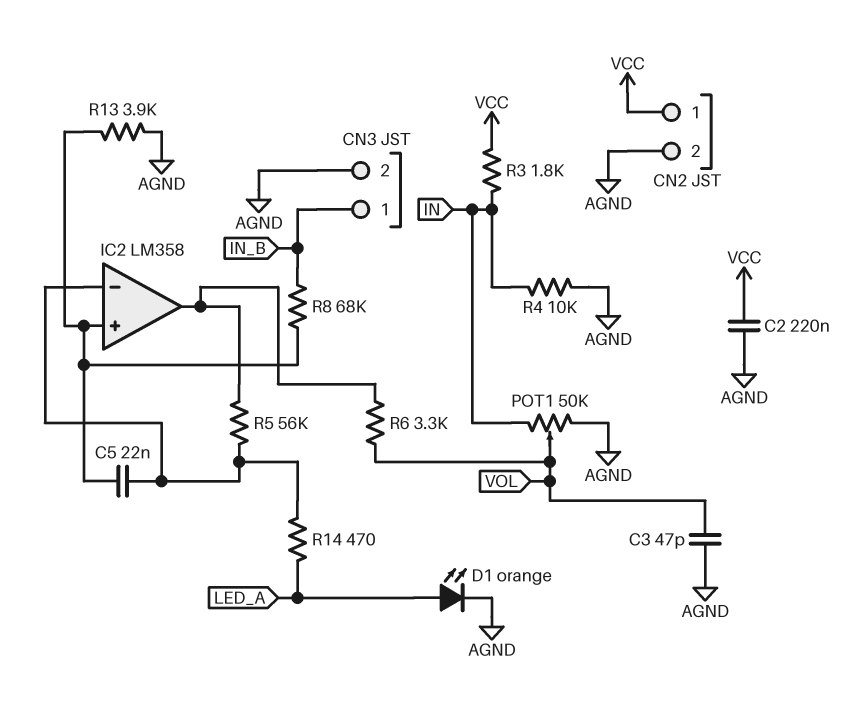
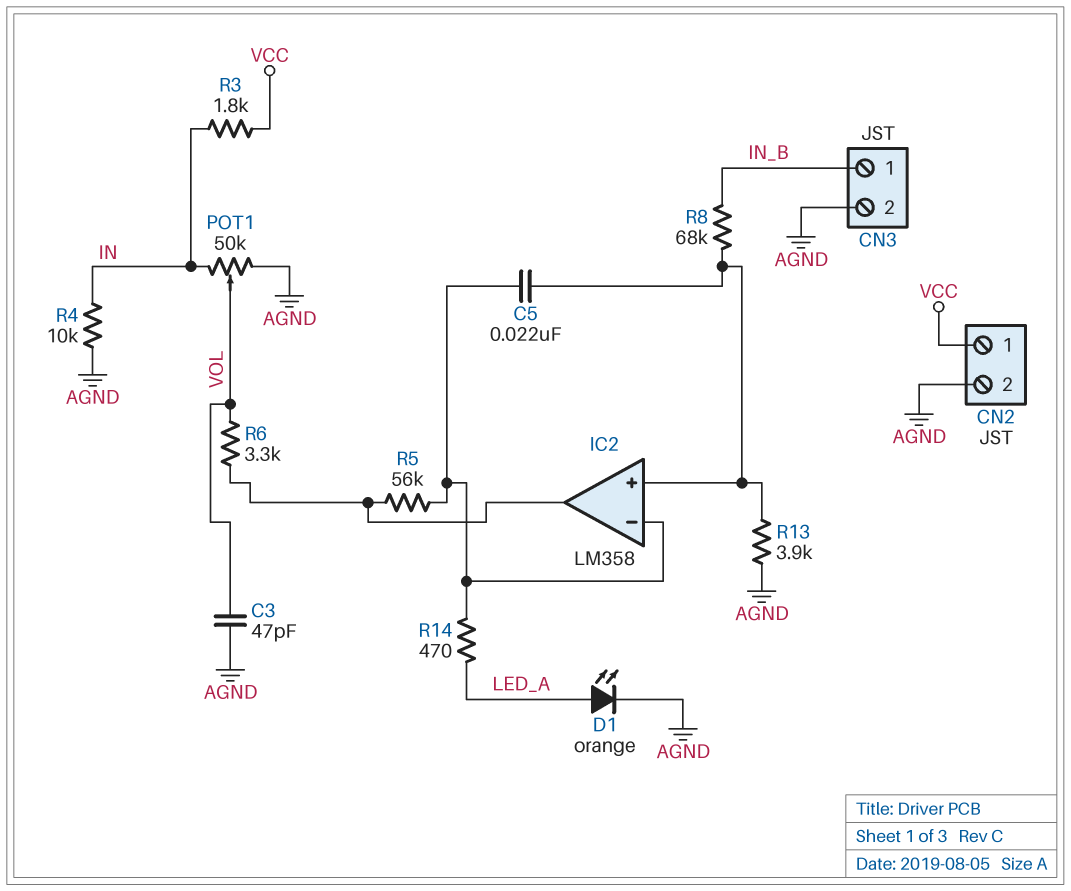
C2: 220nF (AGND, VCC) -> none

